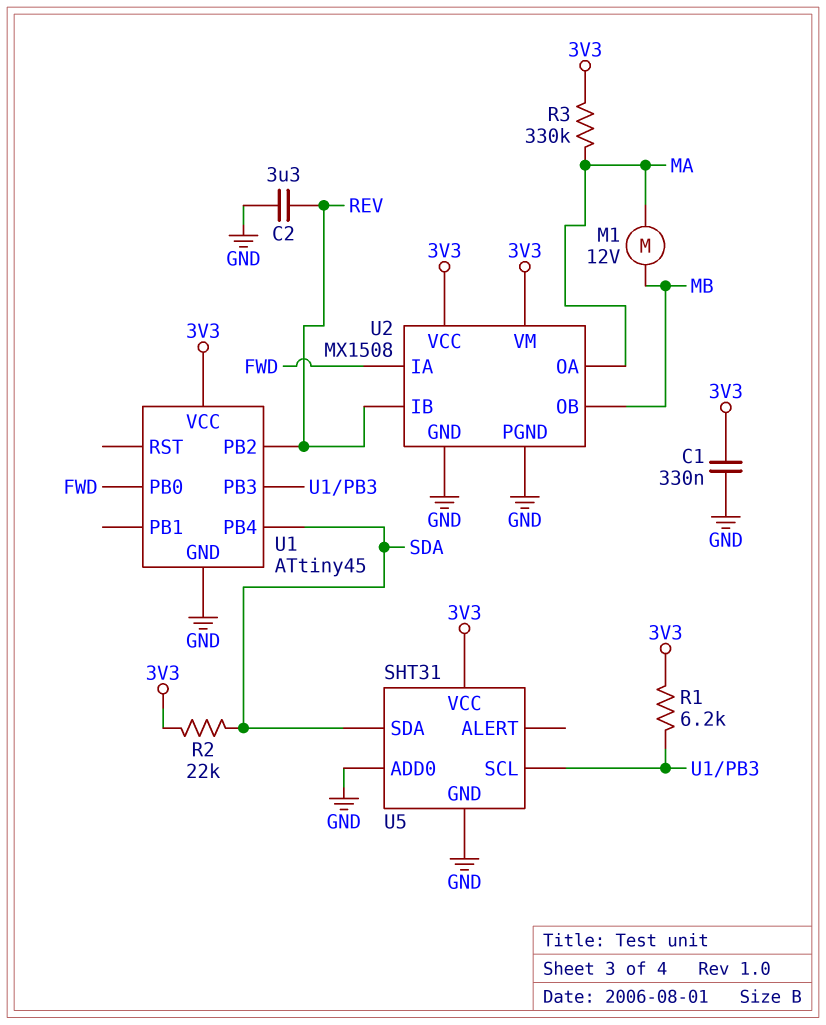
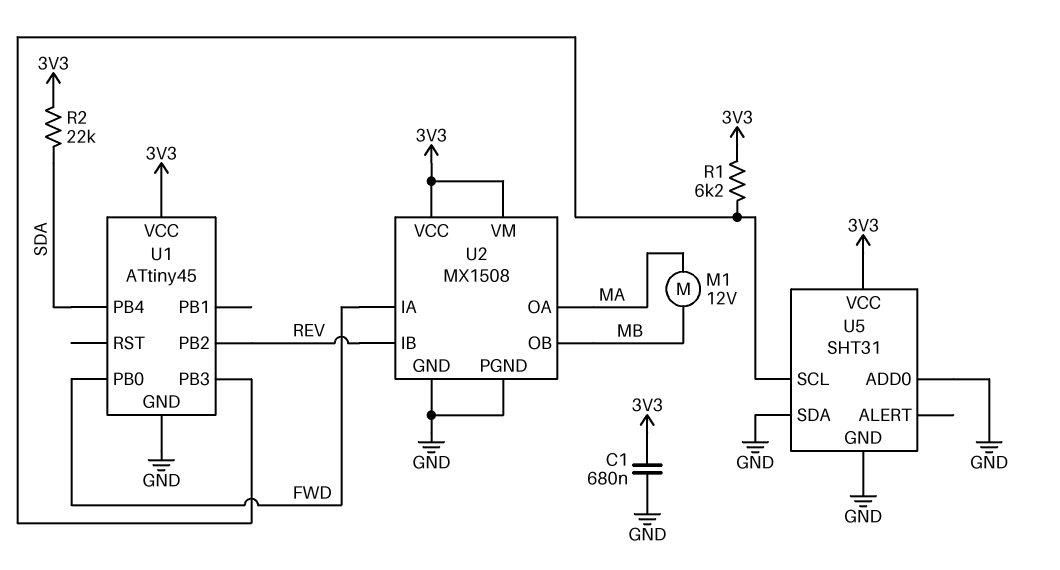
C1: 330nF (3V3, GND) -> 680nF (3V3, GND)
C2: 3.3uF (GND, REV) -> none
R3: 330k (3V3, MA) -> none
U5 pin SDA: SDA -> GND

